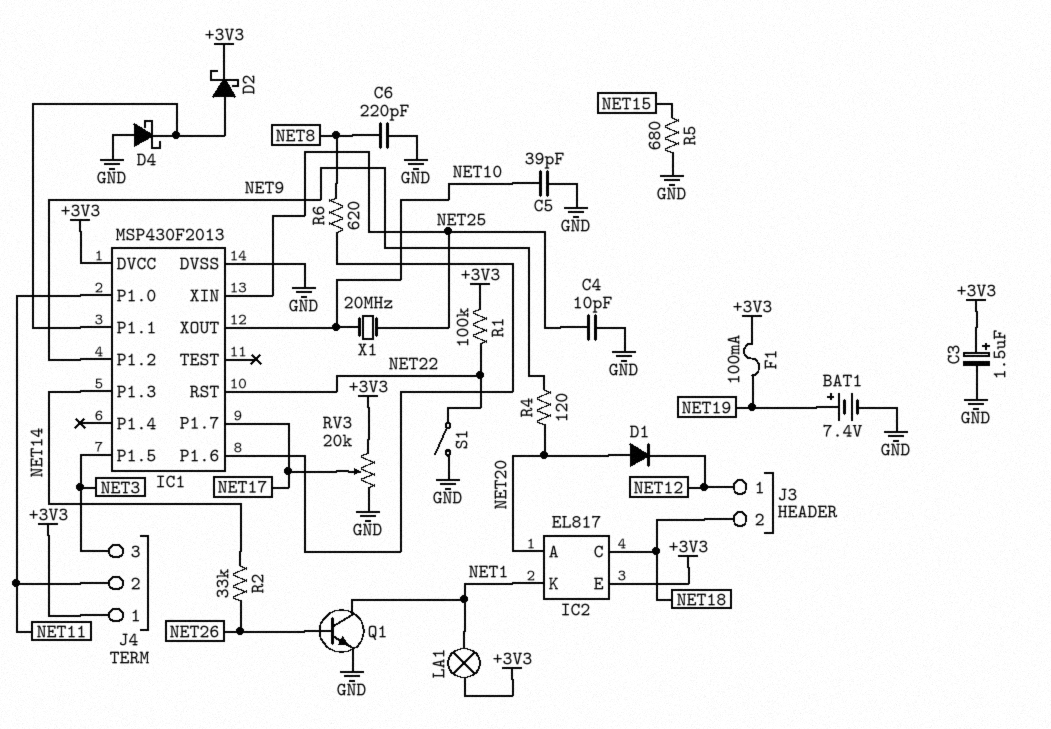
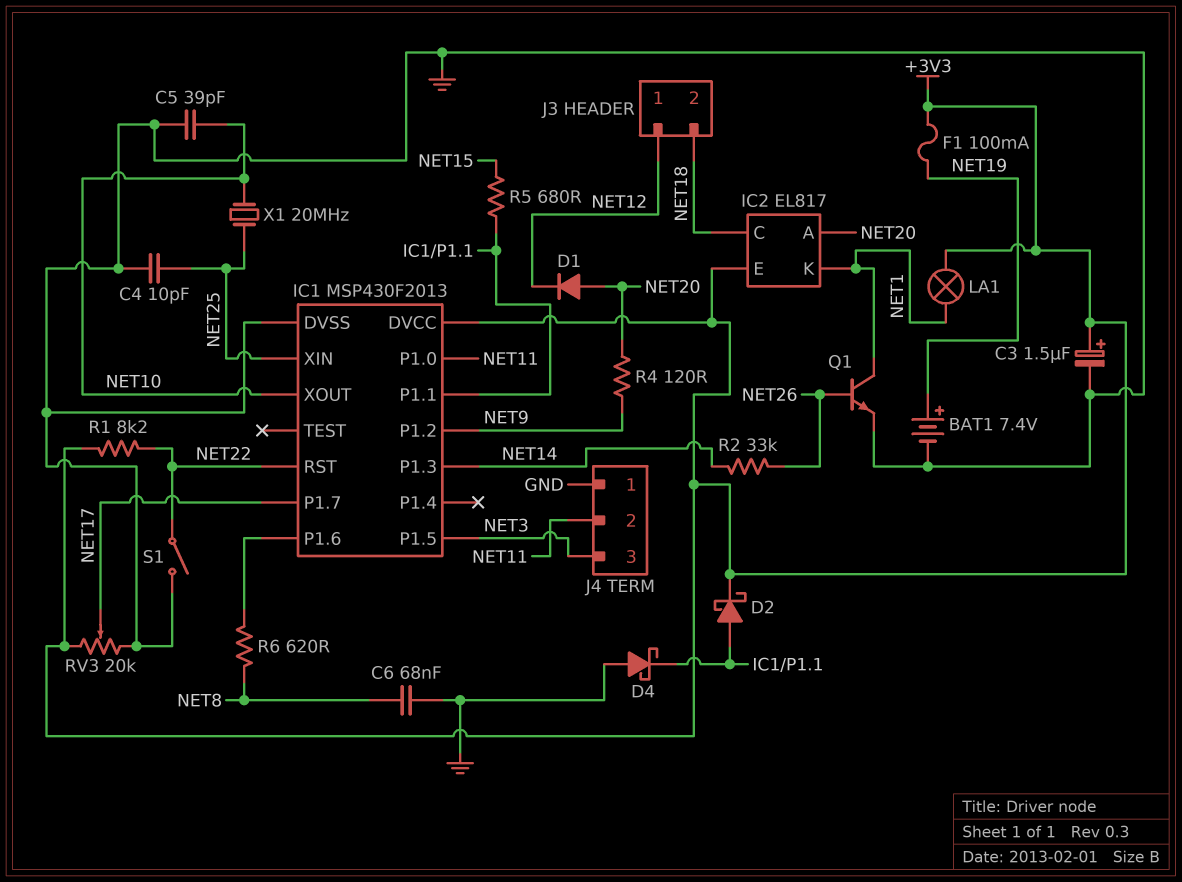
C6: 220pF (GND, NET8) -> 68nF (GND, NET8)
J4 pin 1: +3V3 -> GND
R1: 100k (+3V3, NET22) -> 8.2k (+3V3, NET22)
R5: 680 (GND, NET15) -> 680 (IC1/P1.1, NET15)

